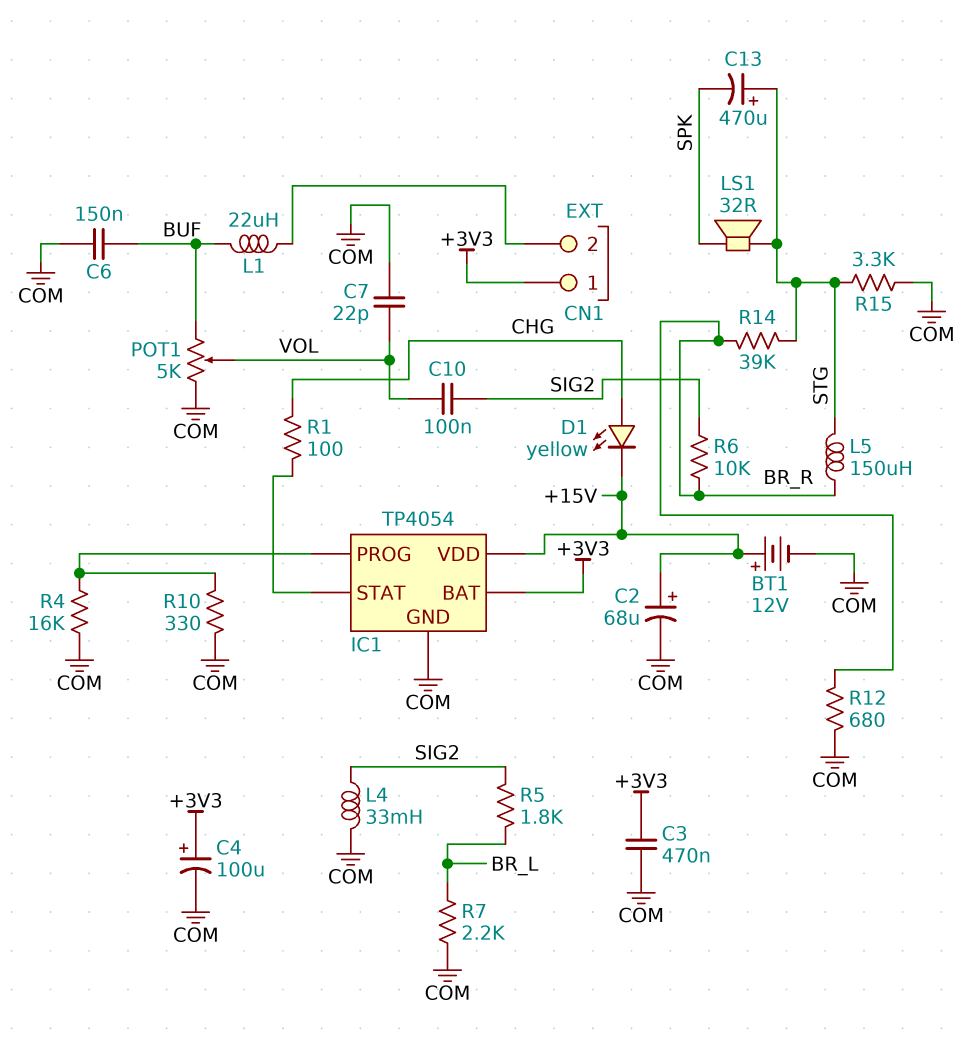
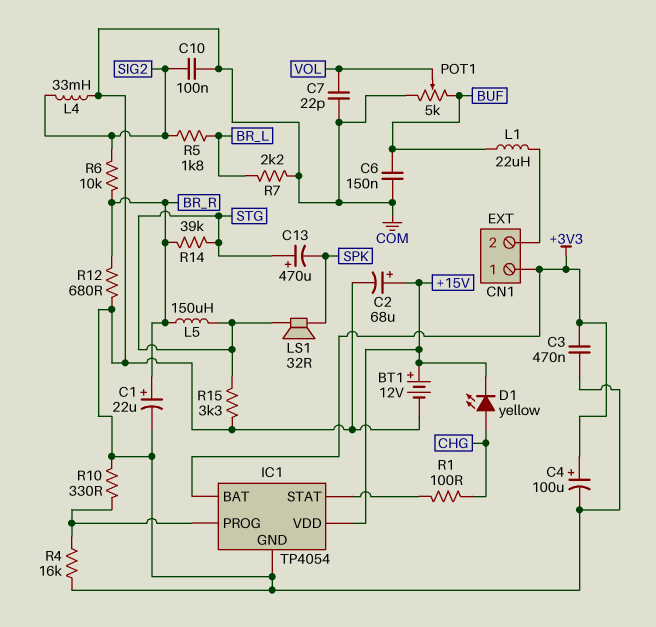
C1: none -> 22uF (plus BR_R, minus COM)
C10: 100nF (SIG2, VOL) -> 100nF (COM, SIG2)

